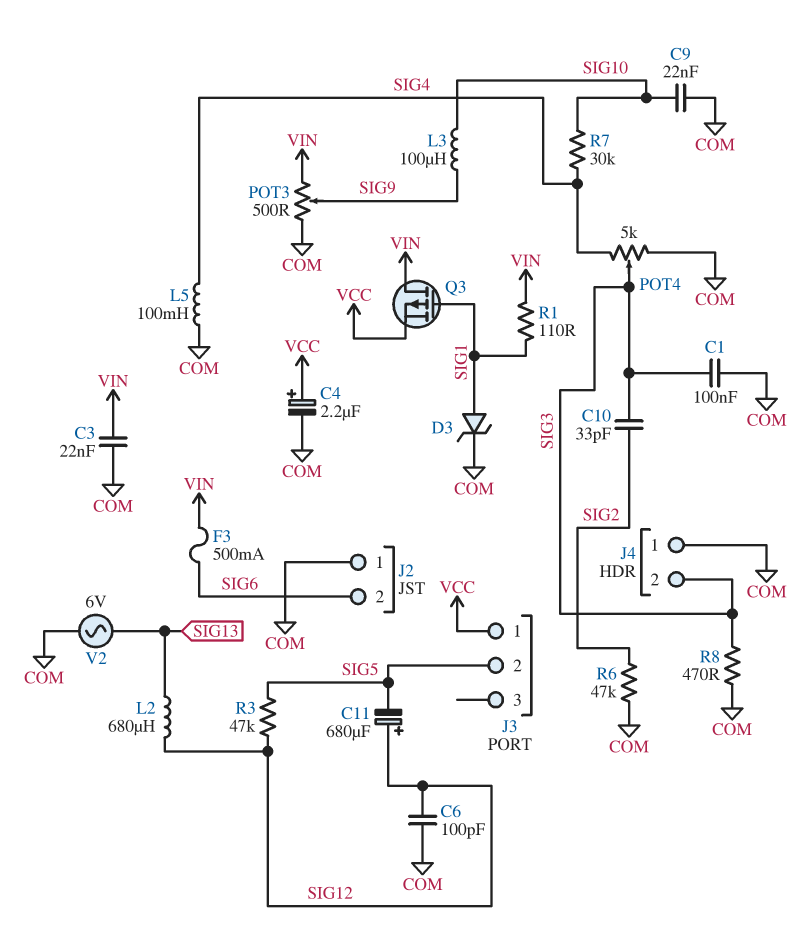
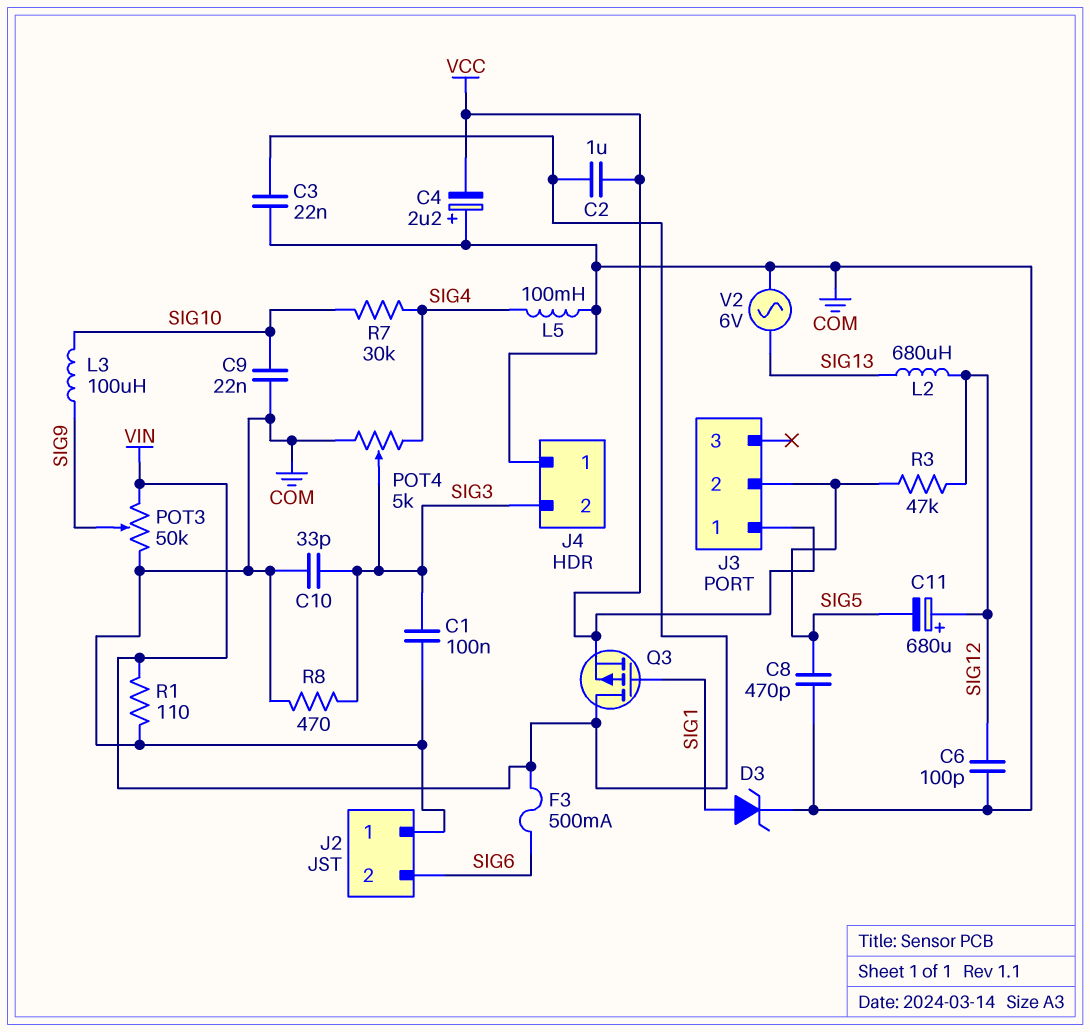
C2: none -> 1uF (VCC, VIN)
C4: 2.2uF (plus VCC, minus COM) -> 2.2uF (plus COM, minus VCC)
C8: none -> 470pF (COM, SIG5)
C10: 33pF (SIG2, SIG3) -> 33pF (COM, SIG3)
POT3: 500 (COM, VIN, wiper SIG9) -> 50k (COM, VIN, wiper SIG9)
R1: 110 (SIG1, VIN) -> 110 (COM, VIN)
R6: 47k (COM, SIG2) -> none

